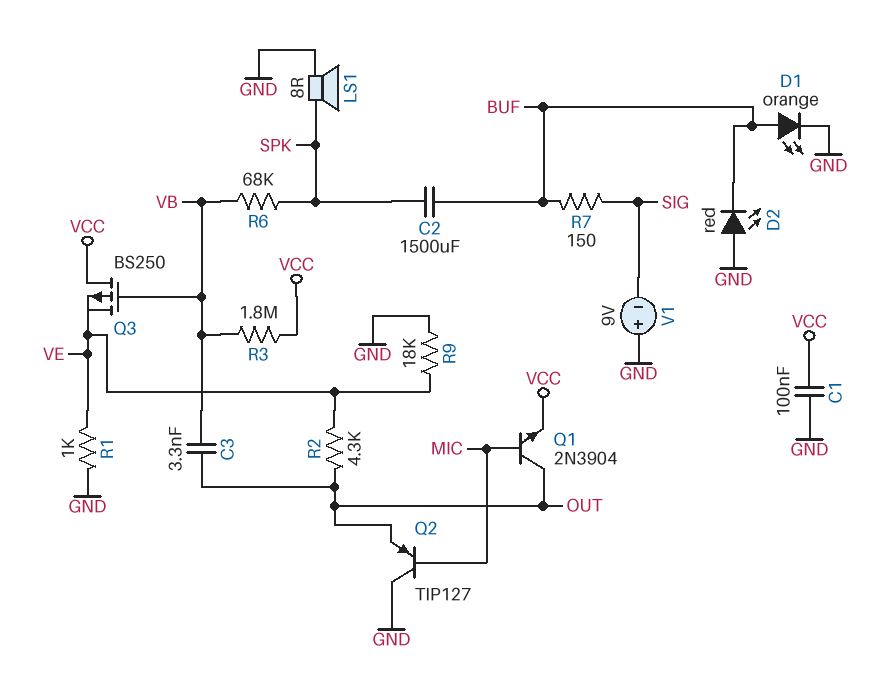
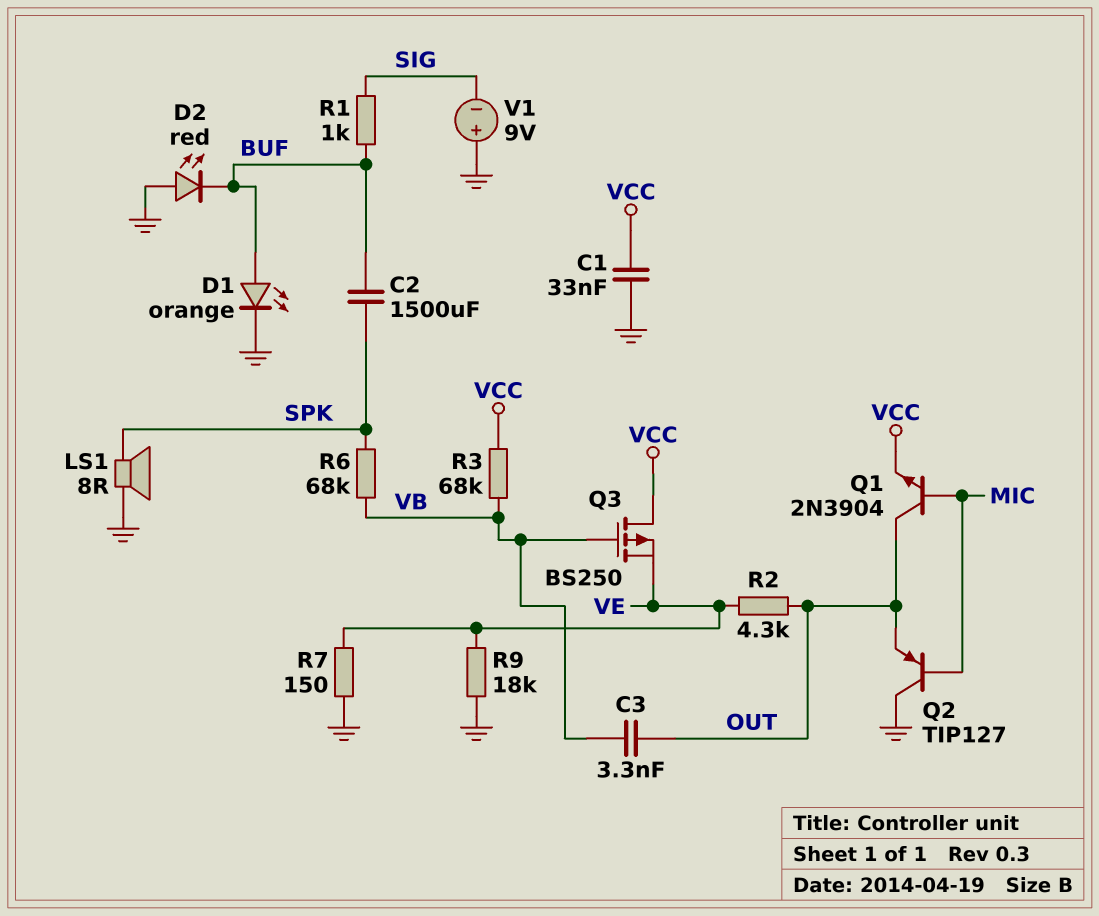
C1: 100nF (GND, VCC) -> 33nF (GND, VCC)
R1: 1k (GND, VE) -> 1k (BUF, SIG)
R3: 1.8M (VB, VCC) -> 68k (VB, VCC)
R7: 150 (BUF, SIG) -> 150 (GND, VE)

